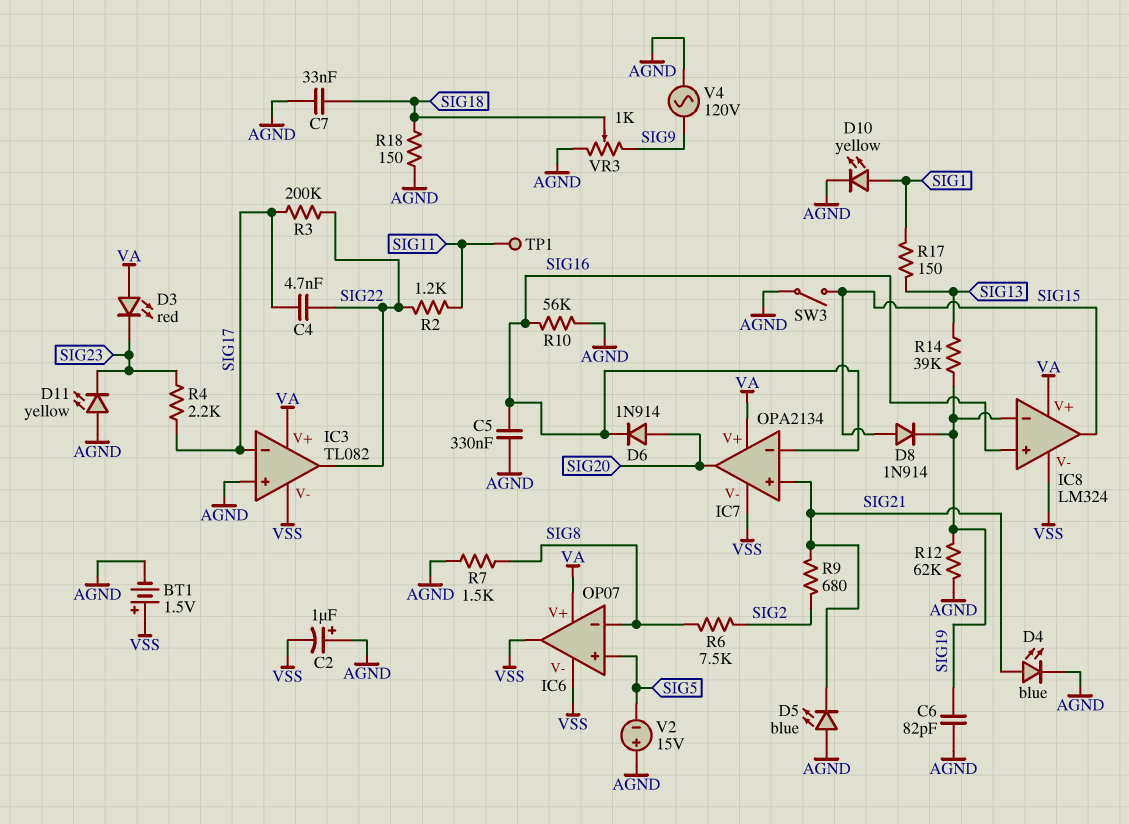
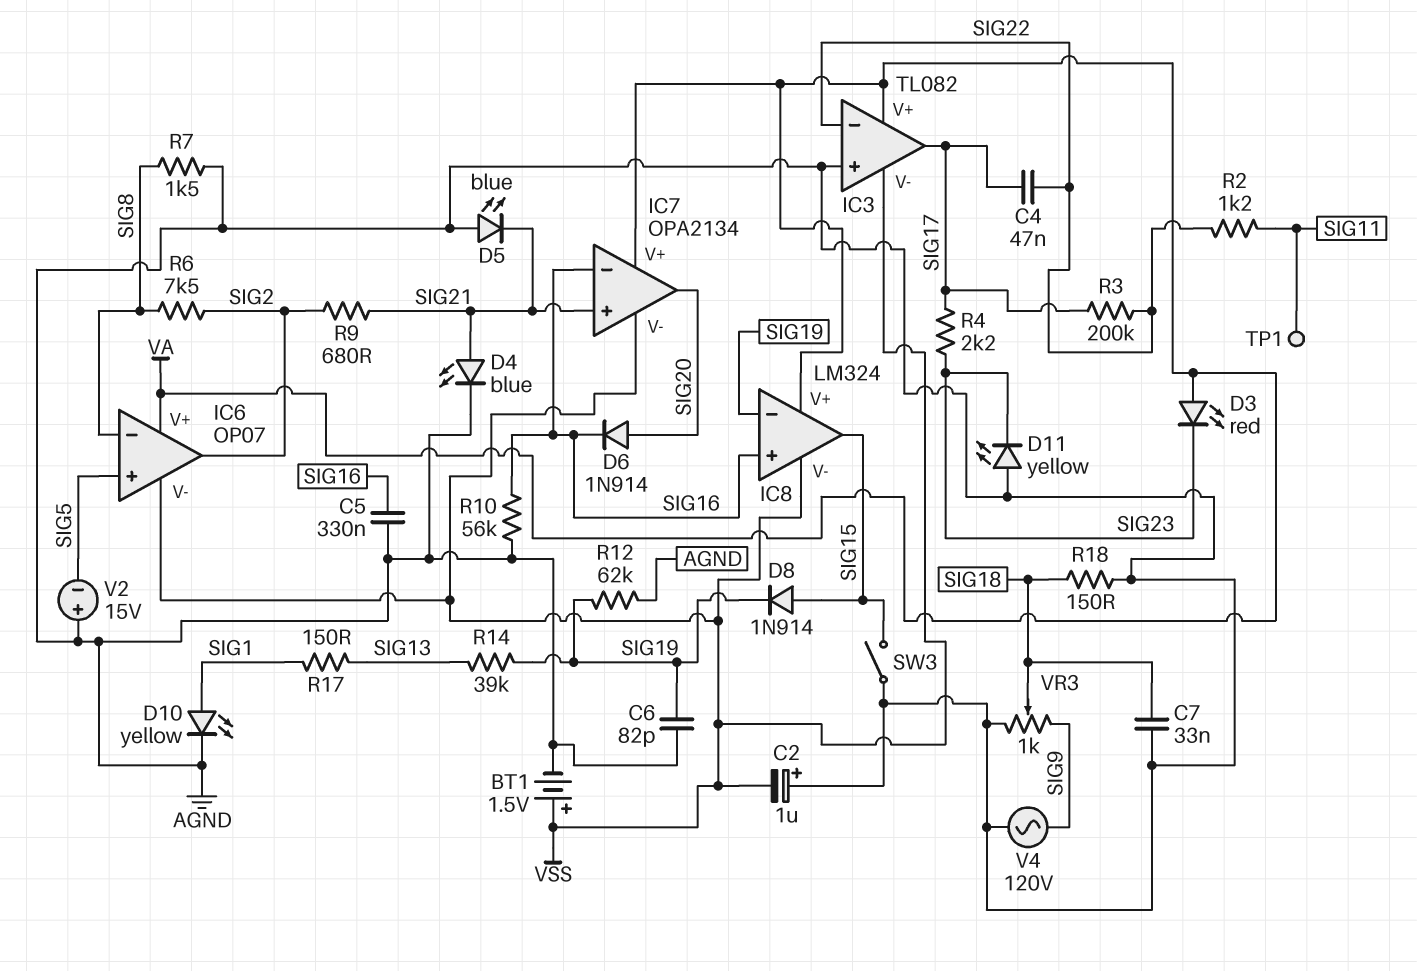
C4: 4.7nF (SIG17, SIG22) -> 47nF (SIG17, SIG22)
IC3 pin in-: SIG17 -> SIG22
IC3 pin out: SIG22 -> SIG17
IC6 pin out: VSS -> SIG2

